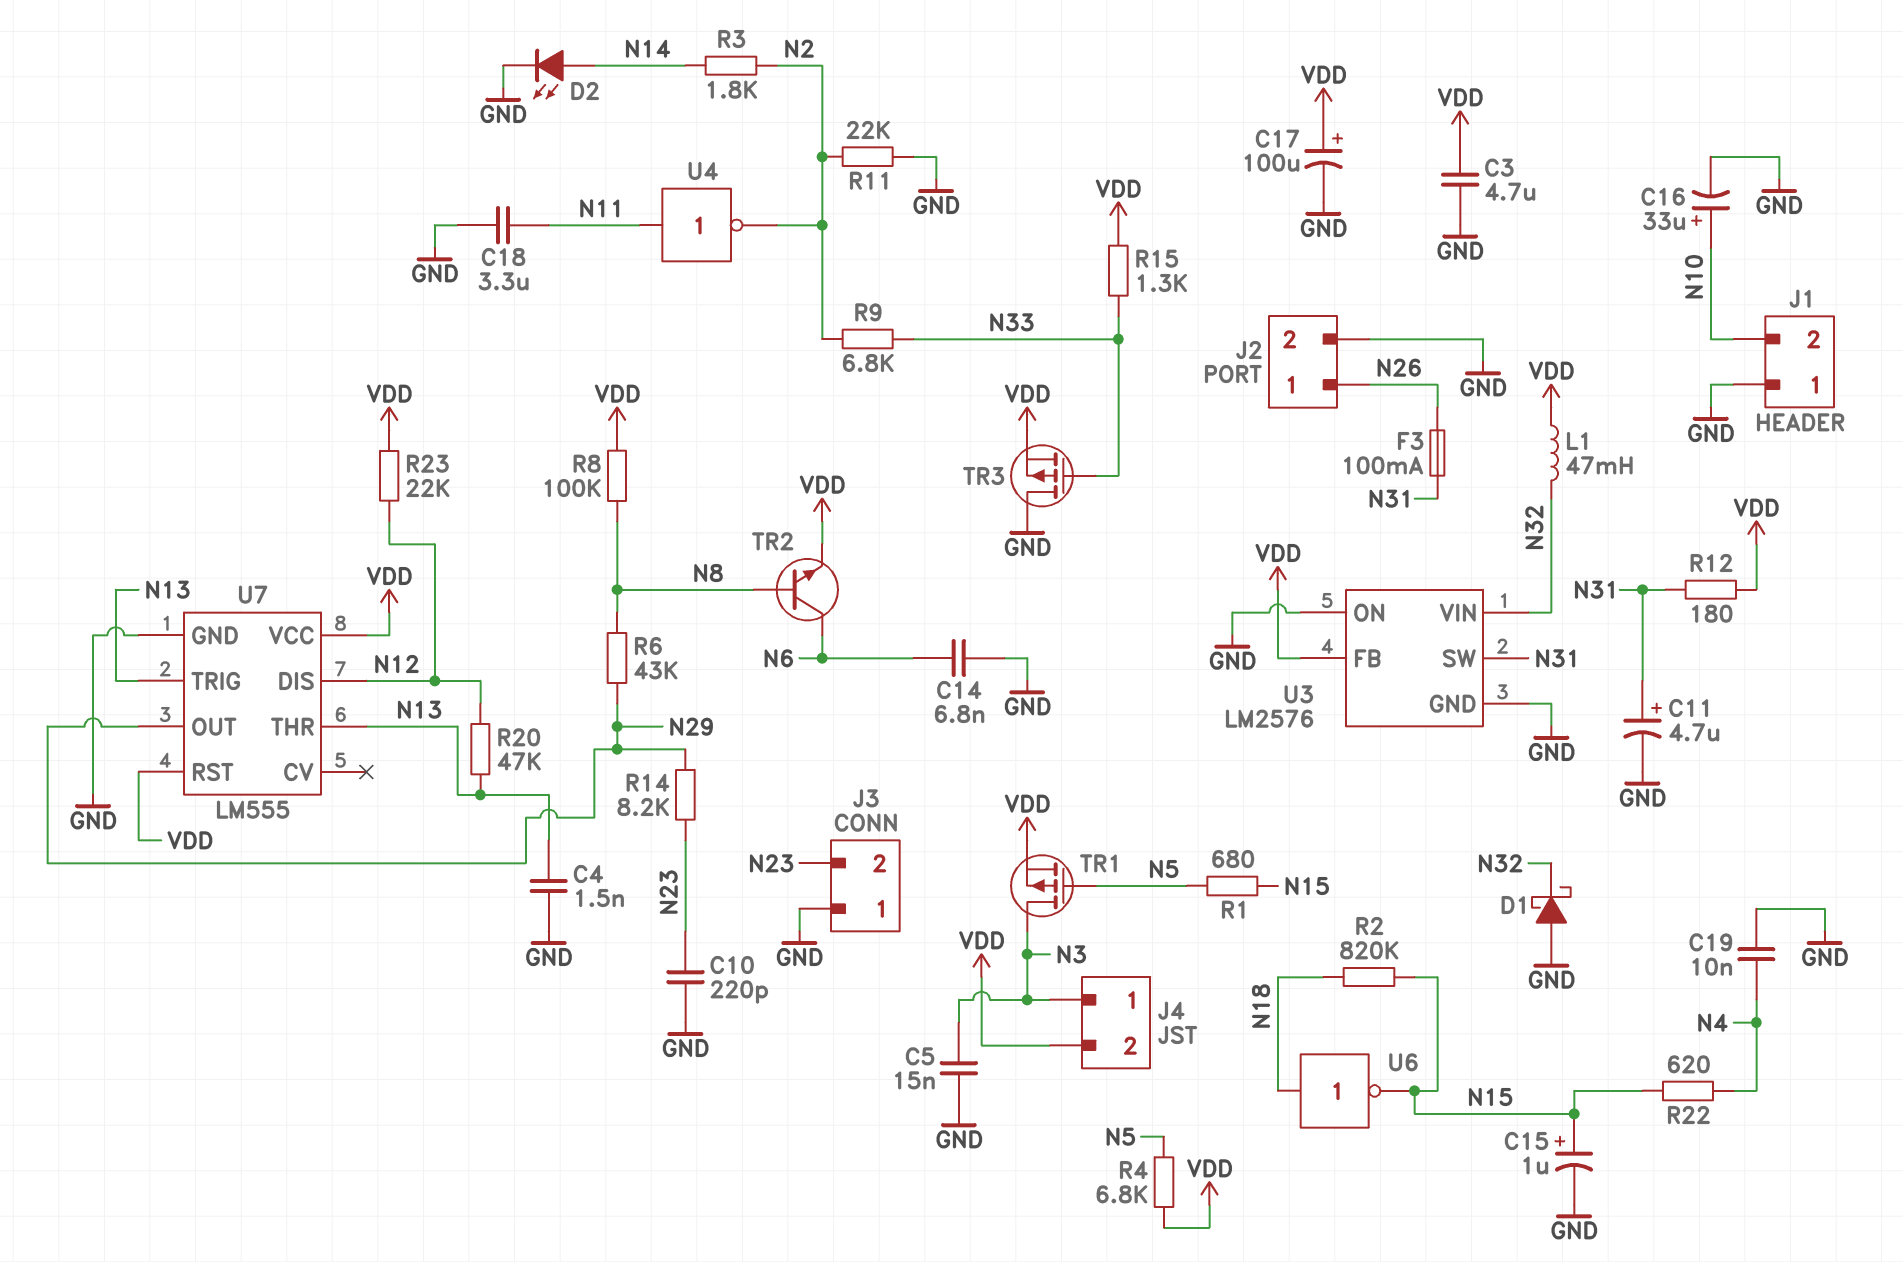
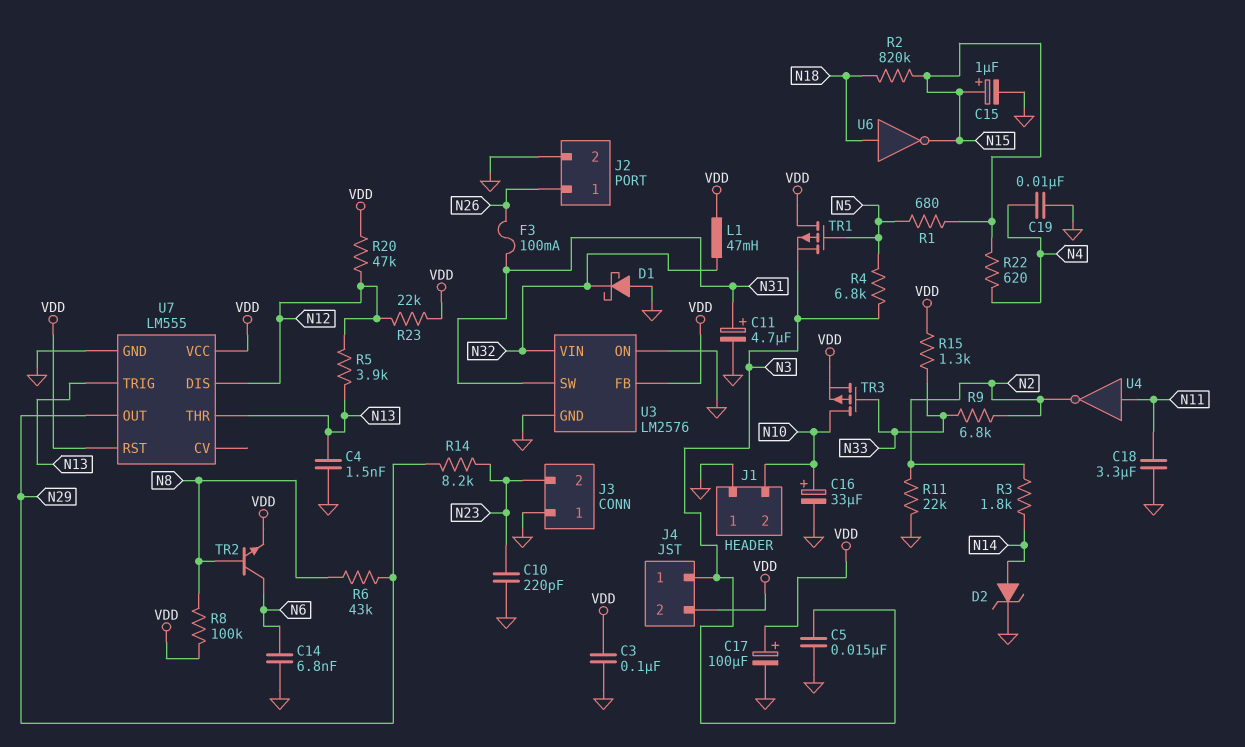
C3: 4.7uF (GND, VDD) -> 100nF (GND, VDD)
D2: LED (A N14, K GND) -> zener (A N14, K GND)
R4: 6.8k (N5, VDD) -> 6.8k (N3, N5)
R5: none -> 3.9k (N12, N13)
R12: 180 (N31, VDD) -> none
R20: 47k (N12, N13) -> 47k (N12, VDD)
TR1: PMOS (G N5, D N3, S VDD) -> PMOS (G N5, D VDD, S N3)
TR3: PMOS (G N33, D GND, S VDD) -> PMOS (G N33, D N10, S VDD)

